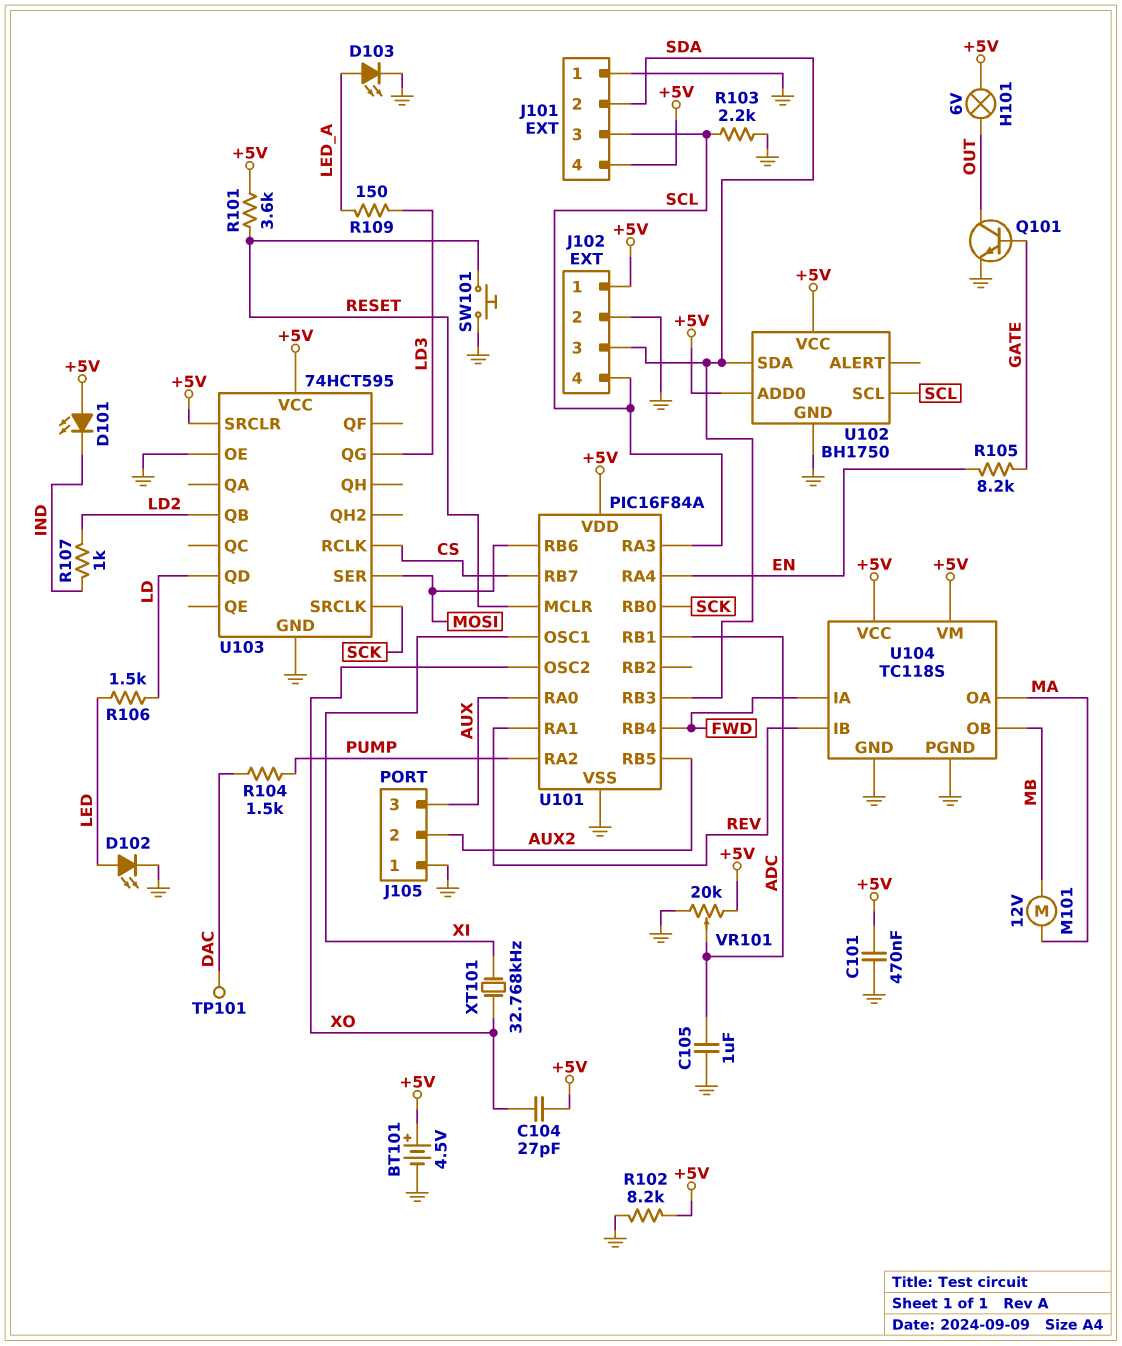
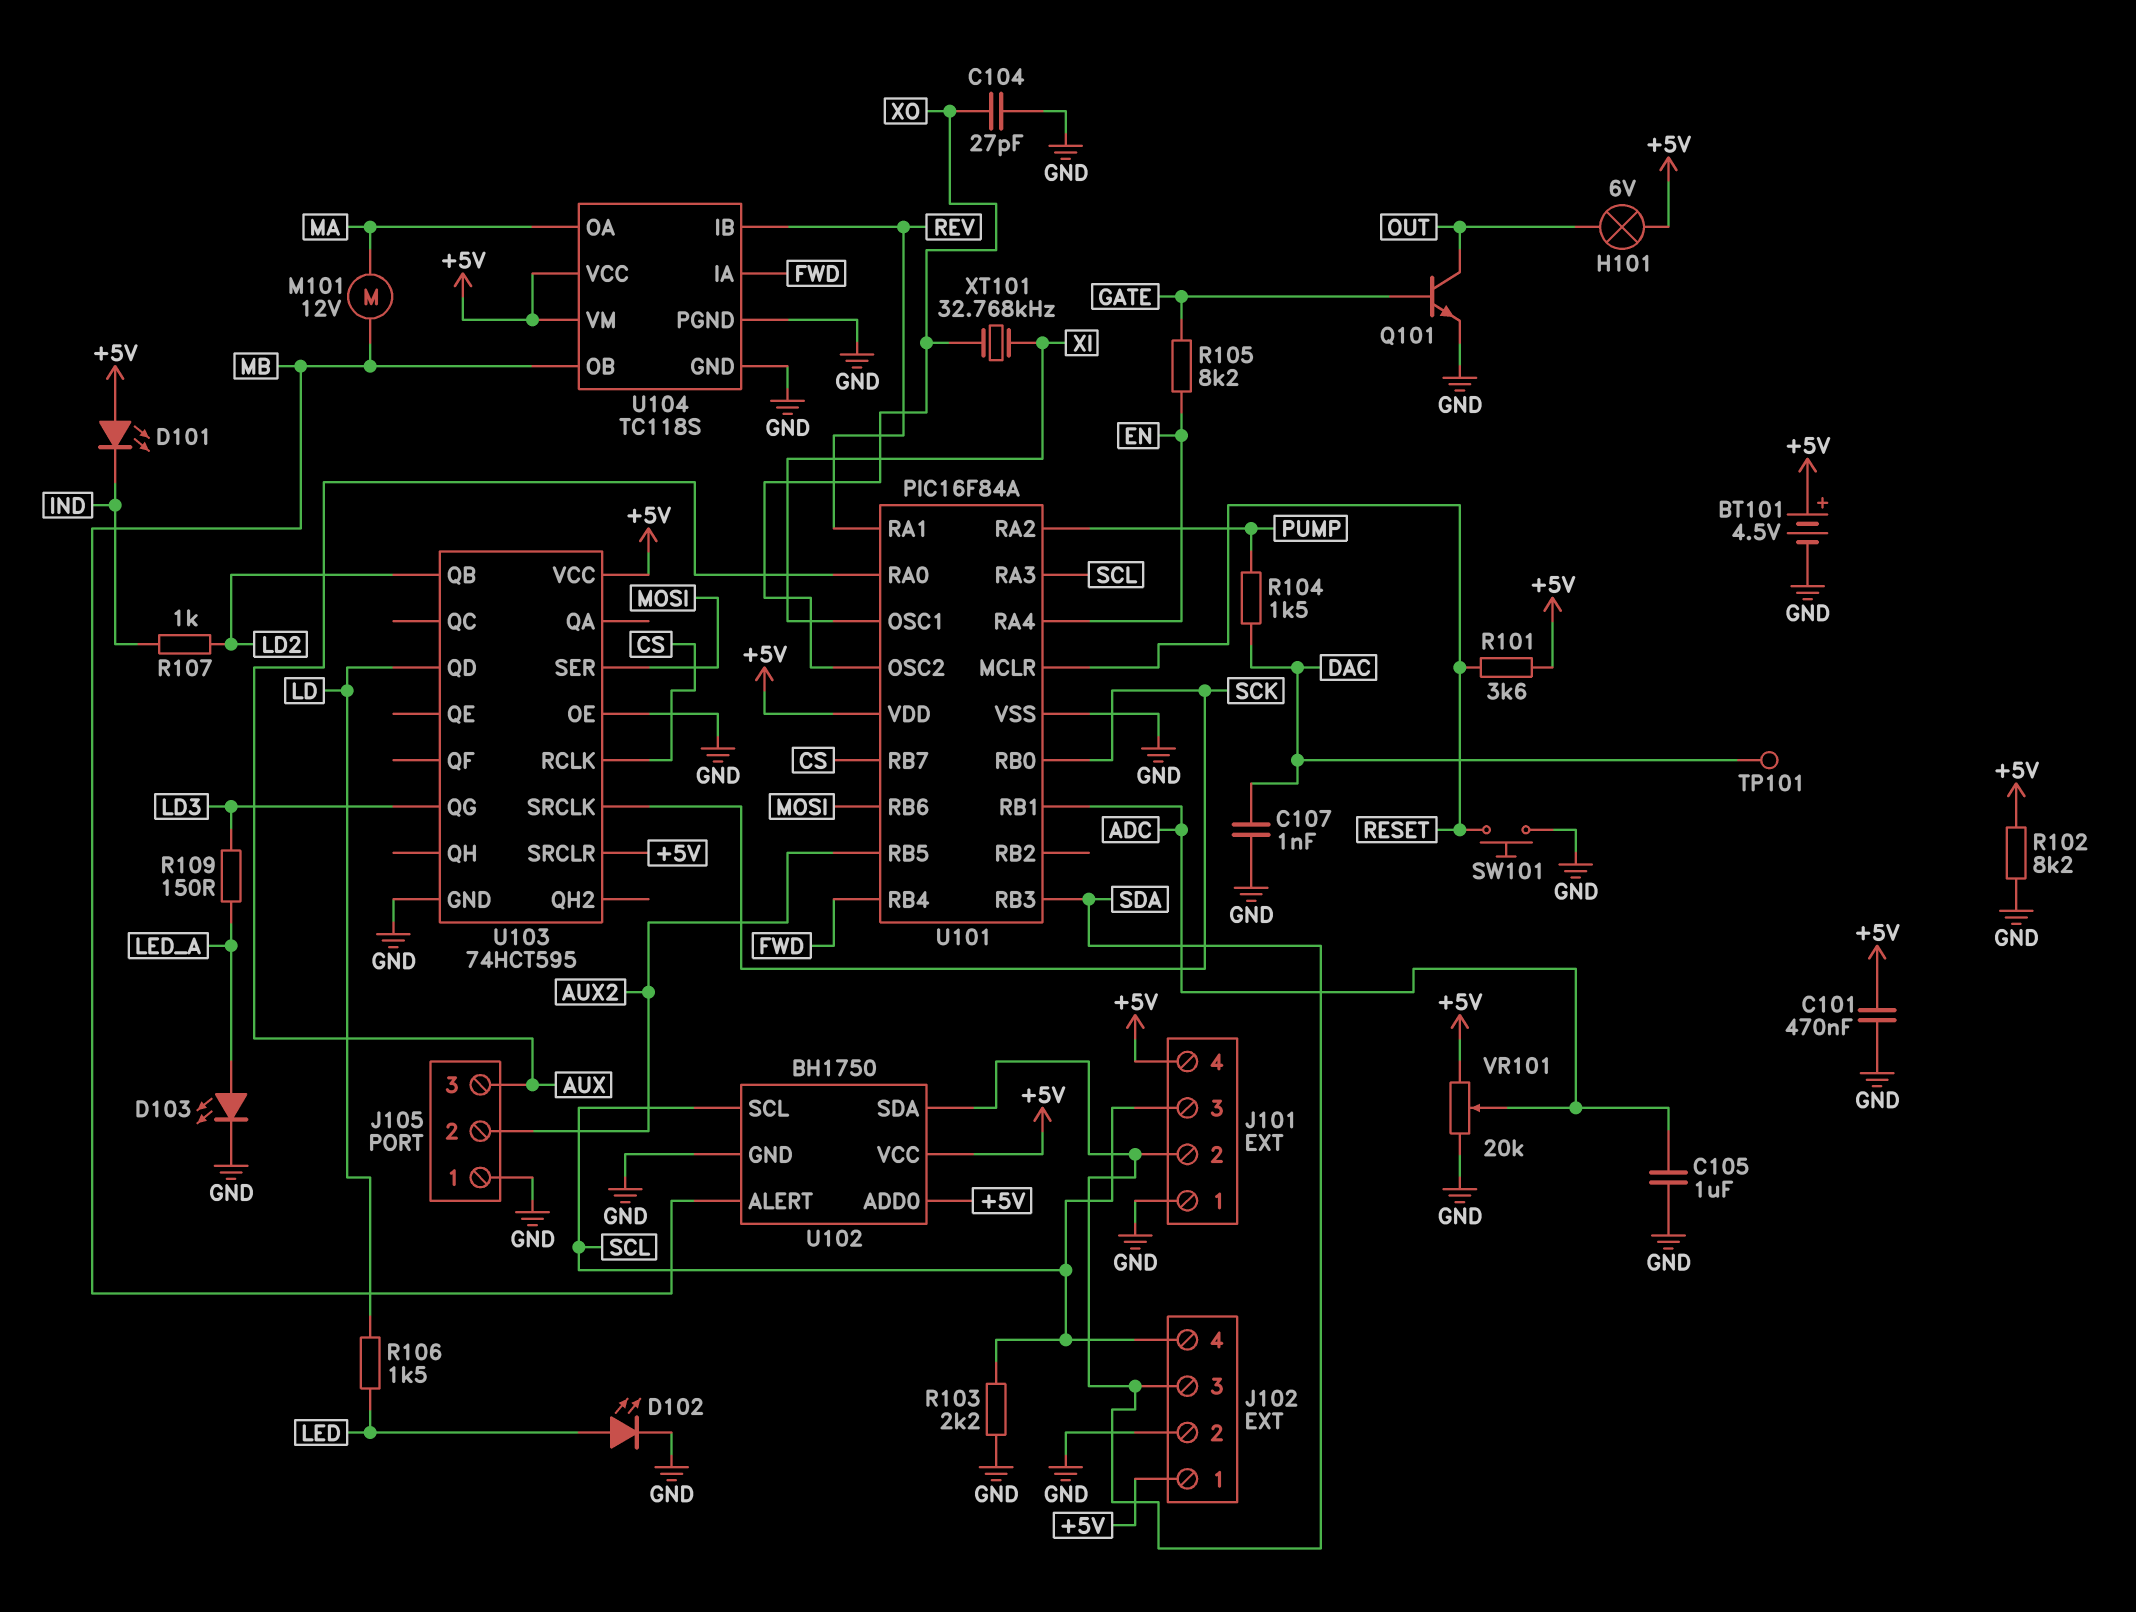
C104: 27pF (+5V, XO) -> 27pF (GND, XO)
C107: none -> 1nF (DAC, GND)
U102 pin ALERT: none -> MB

